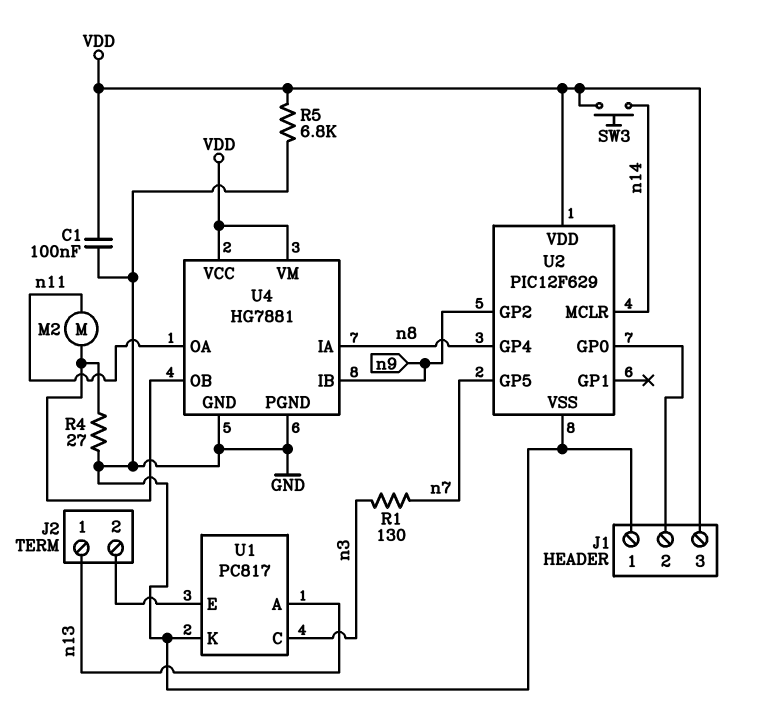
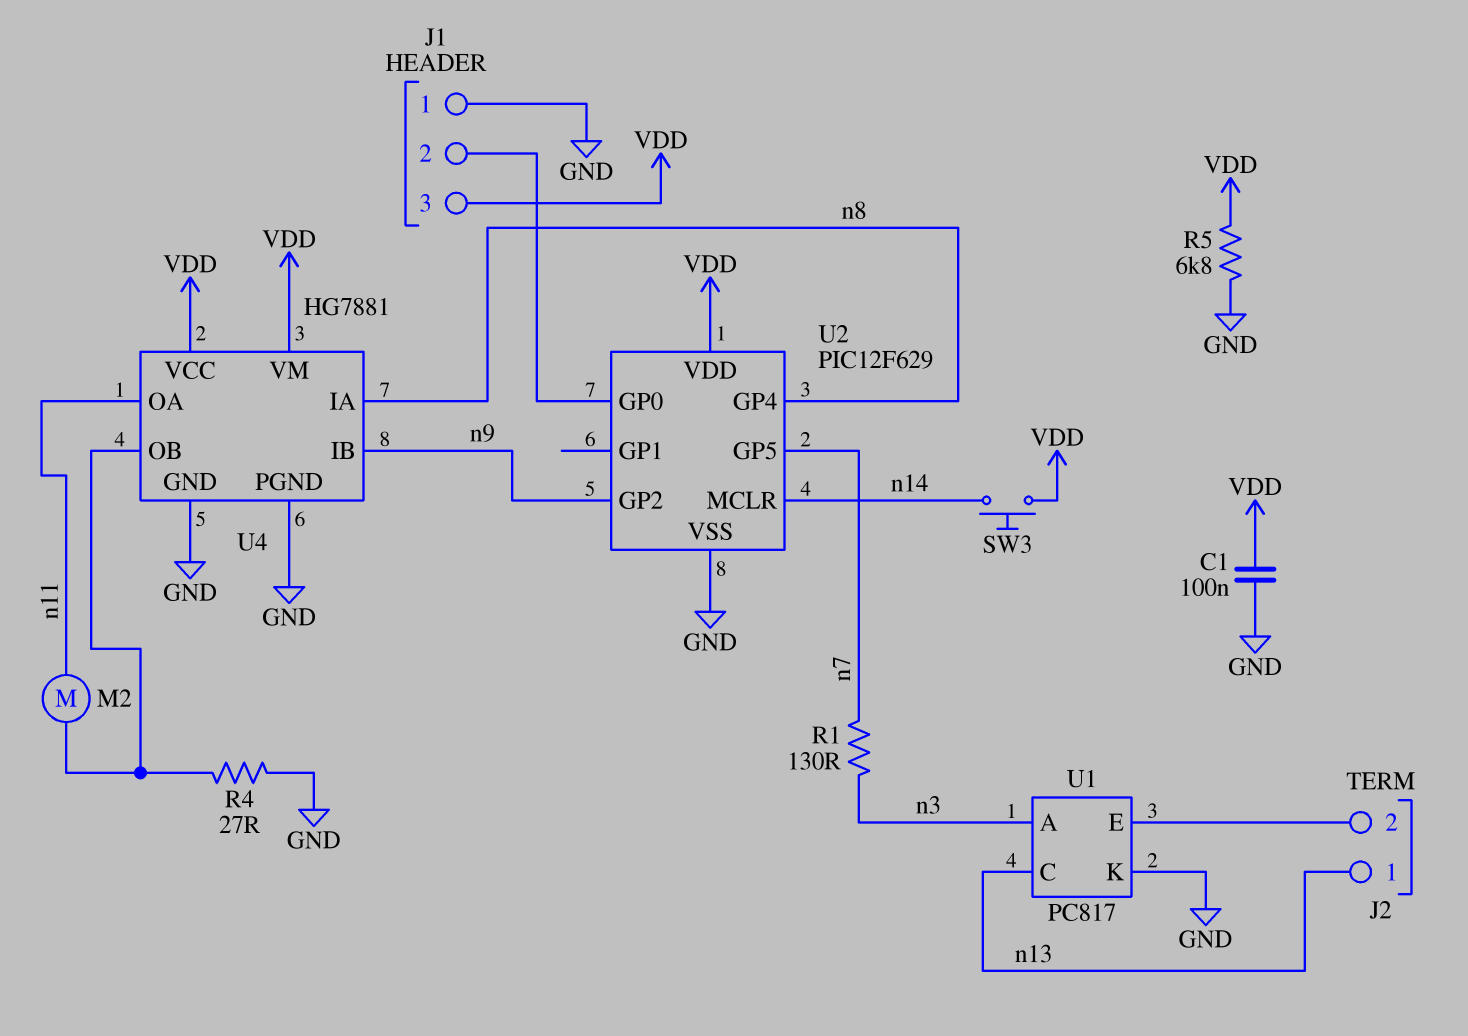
U1 pin A: n13 -> n3
U1 pin C: n3 -> n13

